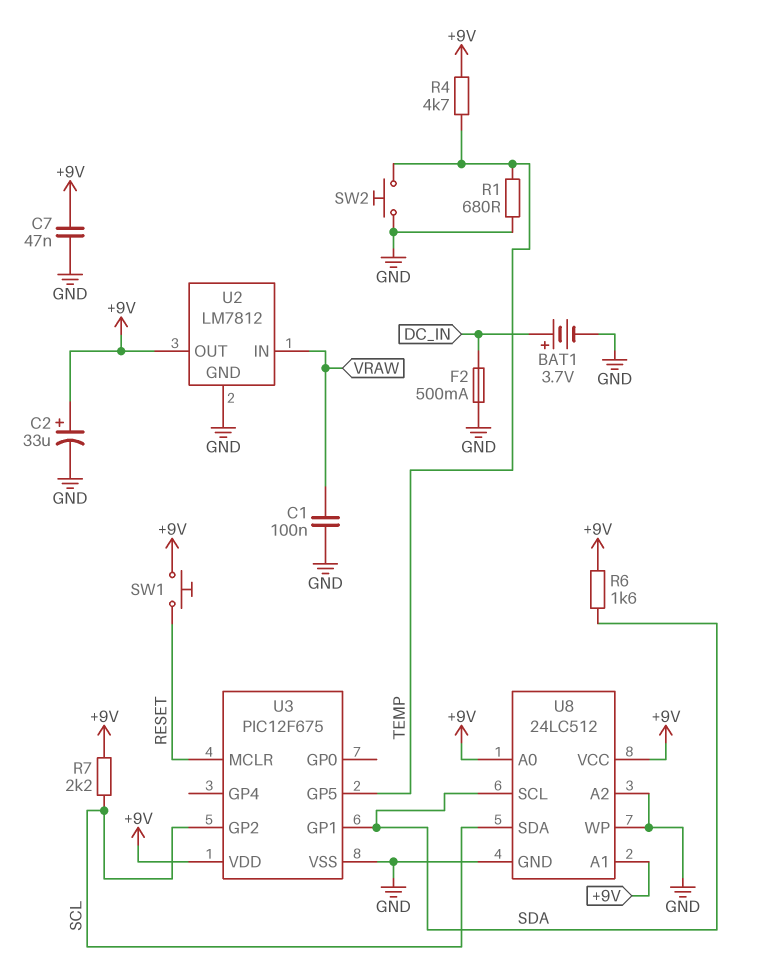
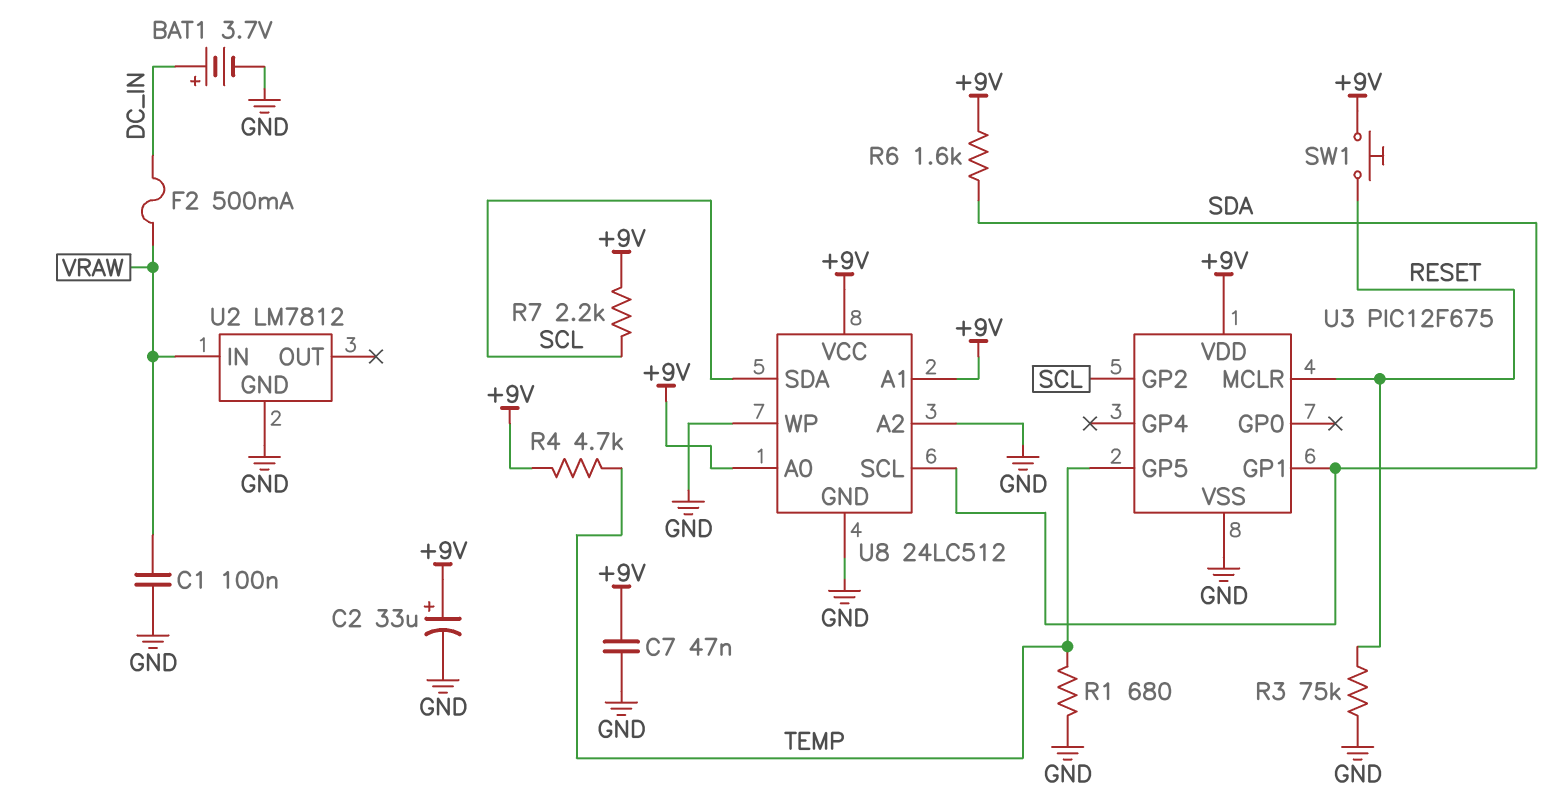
F2: 500mA (DC_IN, GND) -> 500mA (DC_IN, VRAW)
R3: none -> 75k (GND, RESET)
SW2: button (GND, TEMP) -> none
U2 pin OUT: +9V -> none

